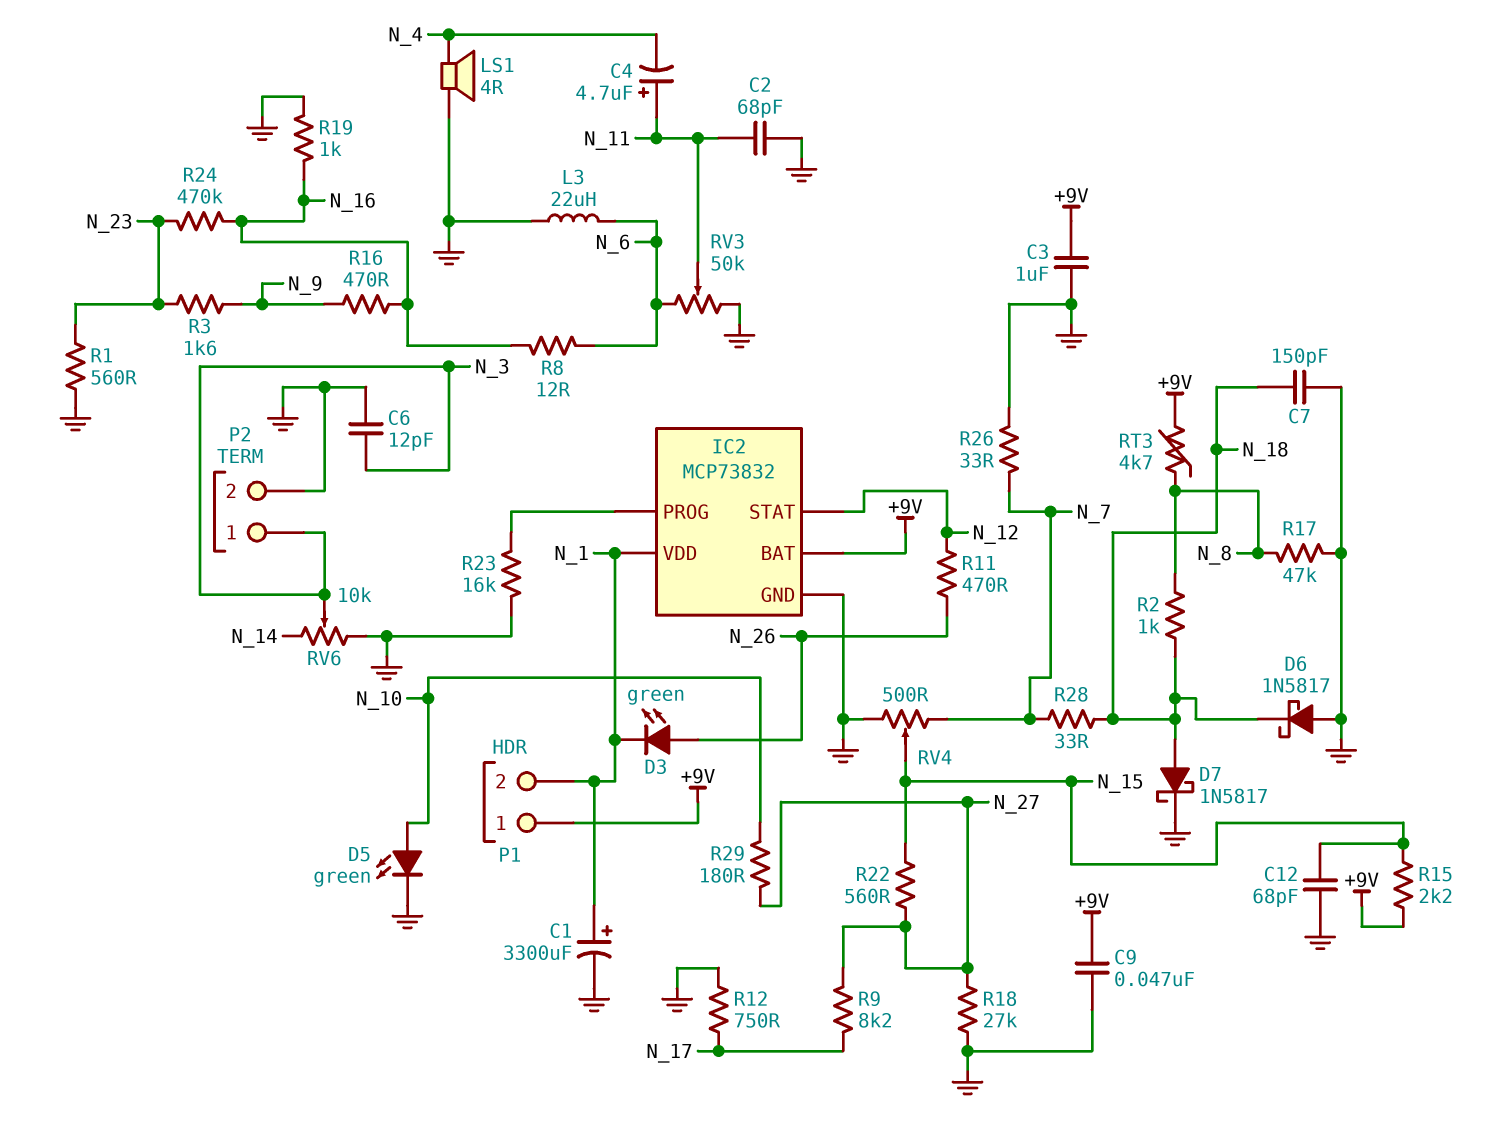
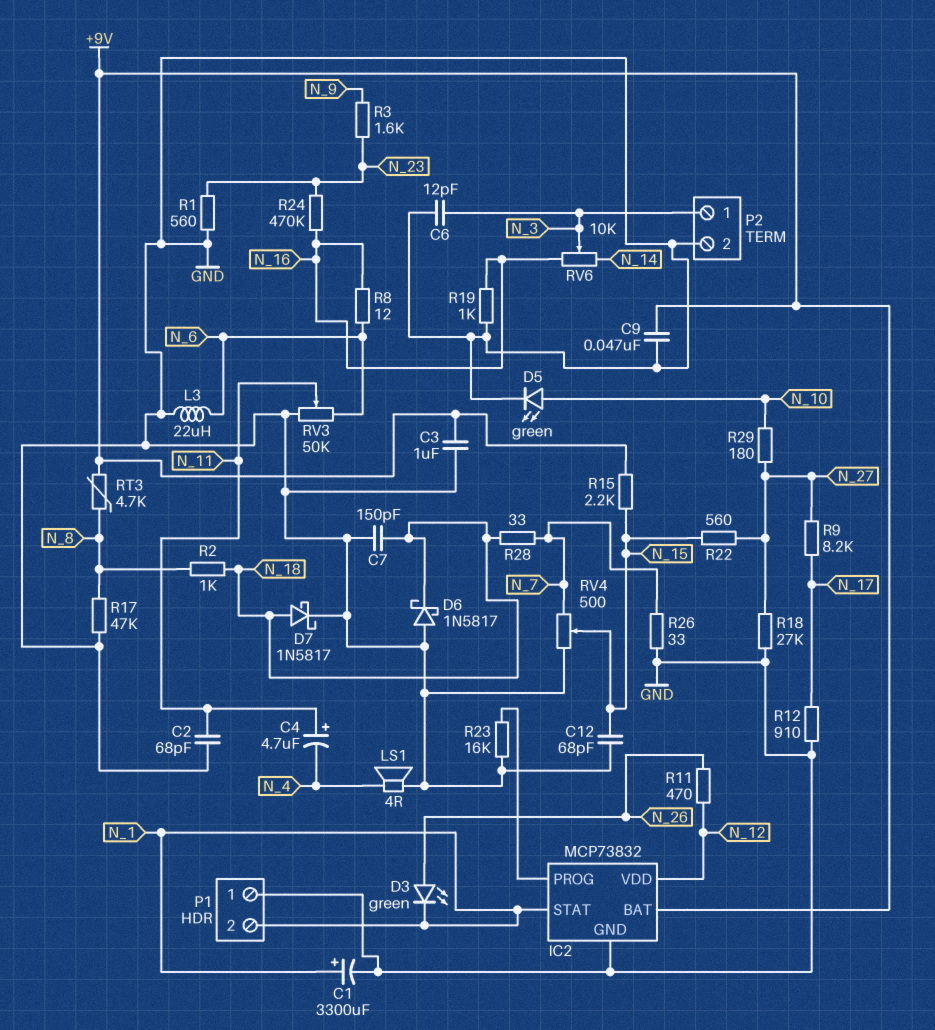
IC2 pin STAT: N_12 -> N_1
IC2 pin VDD: N_1 -> N_12
P1 pin 1: +9V -> GND
R12: 750 (GND, N_17) -> 910 (GND, N_17)
R16: 470 (N_9, N_16) -> none
RV6: 10k (GND, N_14, wiper N_3) -> 10k (N_14, N_16, wiper N_3)

